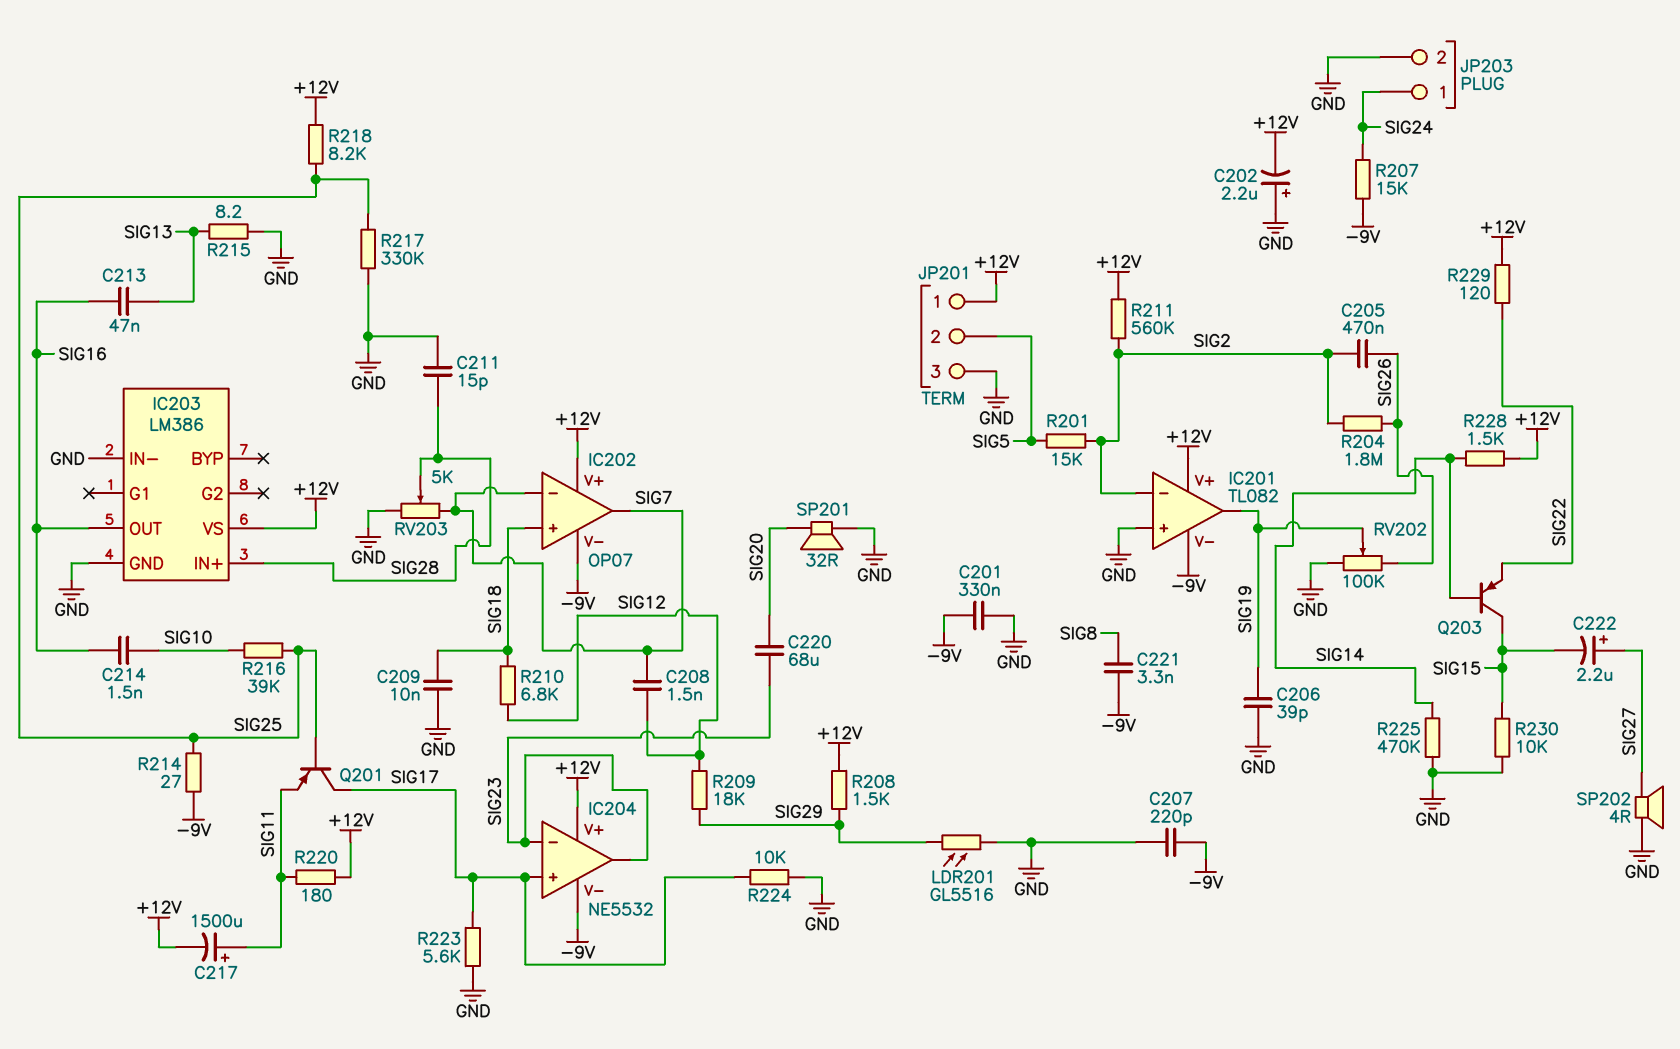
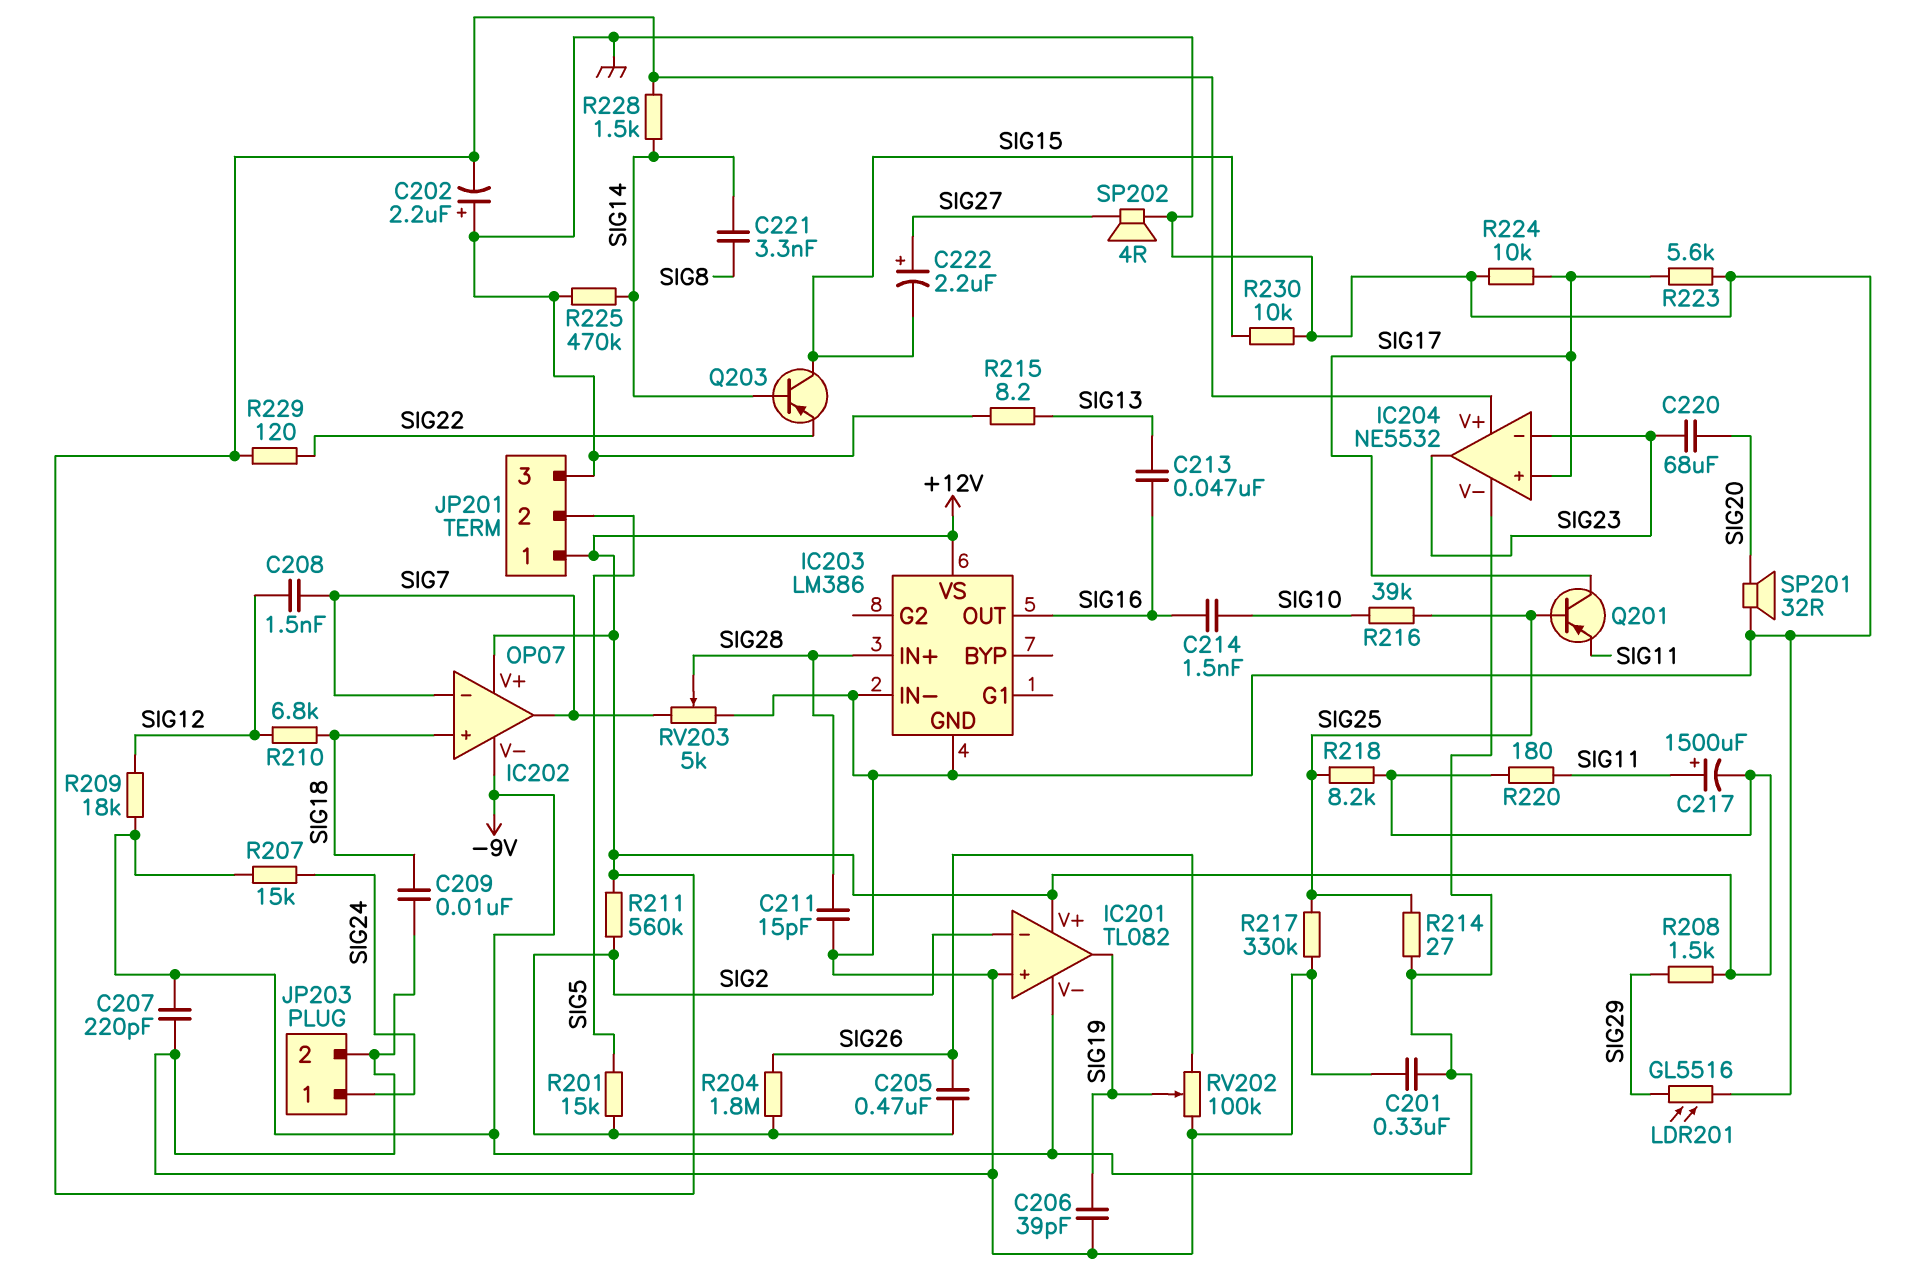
C221: 3.3nF (-9V, SIG8) -> 3.3nF (SIG8, SIG14)
R209: 18k (SIG12, SIG29) -> 18k (-9V, SIG12)

